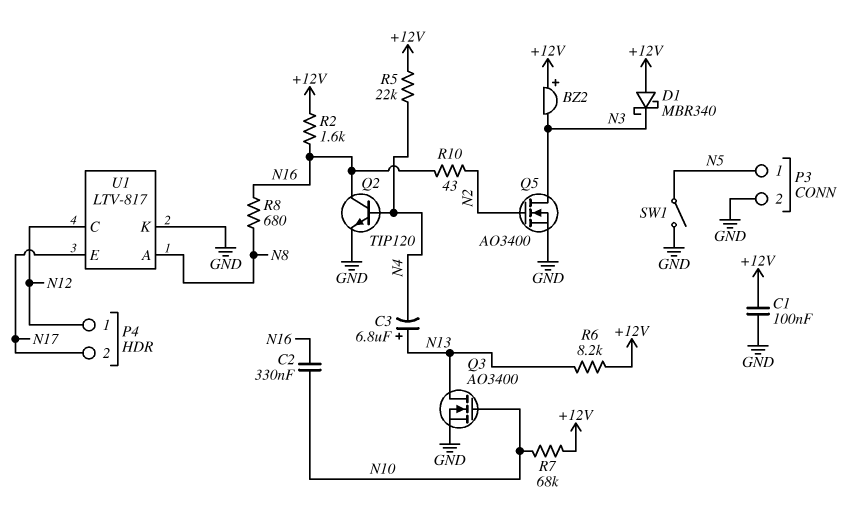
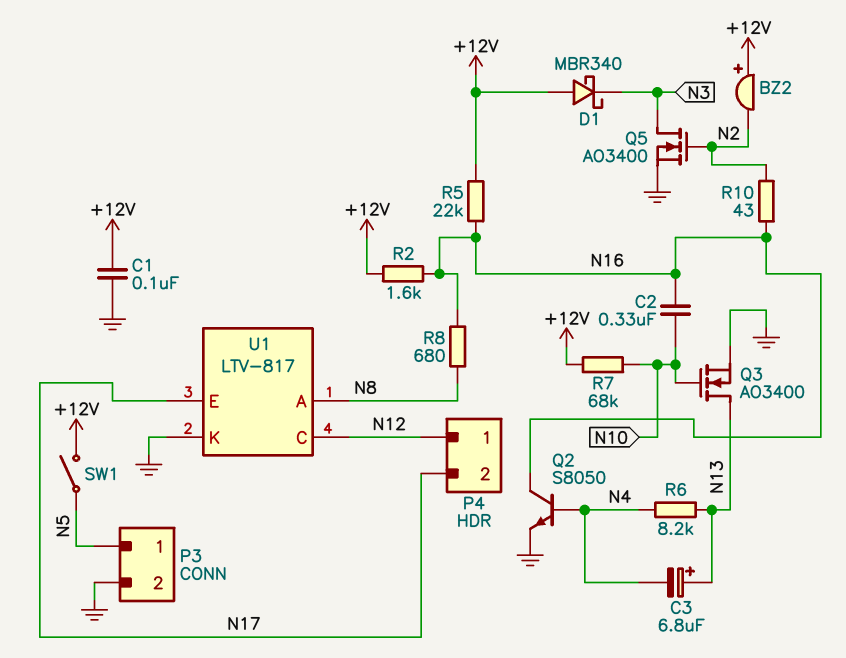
BZ2: buzzer (plus +12V, minus N3) -> buzzer (plus +12V, minus N2)
Q2: NPN TIP120 (B N4, C N16, E GND) -> NPN S8050 (B N4, C N16, E GND)
R5: 22k (+12V, N4) -> 22k (+12V, N16)
R6: 8.2k (+12V, N13) -> 8.2k (N4, N13)
SW1: switch (GND, N5) -> switch (+12V, N5)

